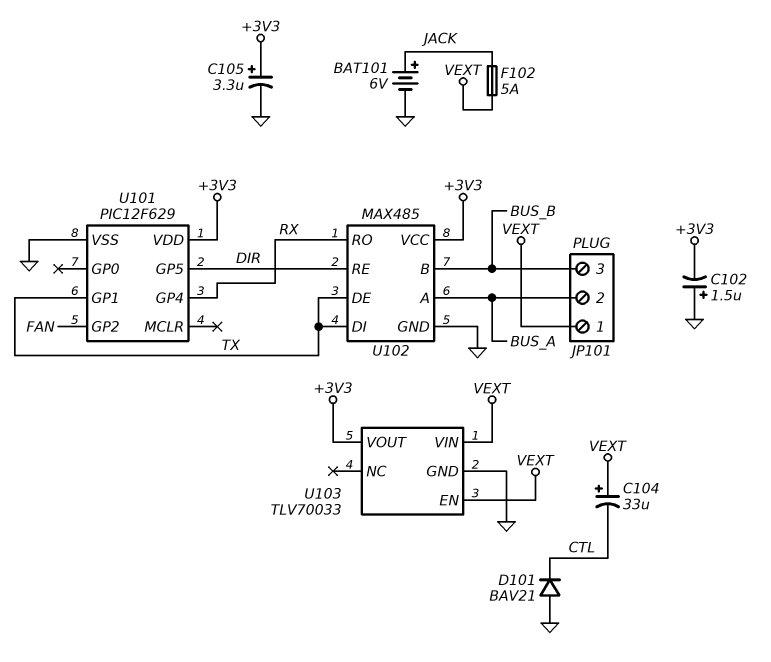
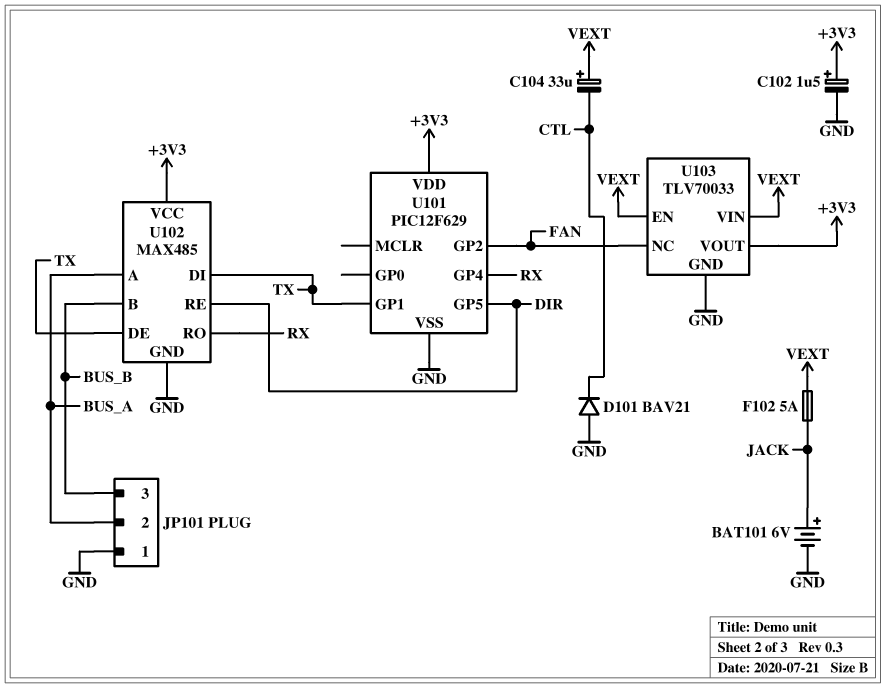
C102: 1.5uF (plus GND, minus +3V3) -> 1.5uF (plus +3V3, minus GND)
C105: 3.3uF (plus +3V3, minus GND) -> none
JP101 pin 1: VEXT -> GND
U103 pin NC: none -> FAN

